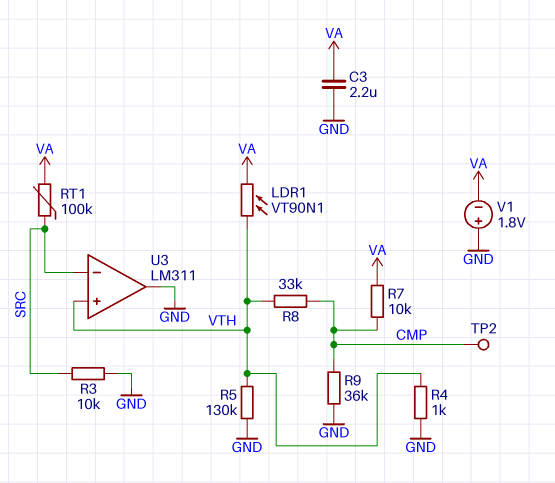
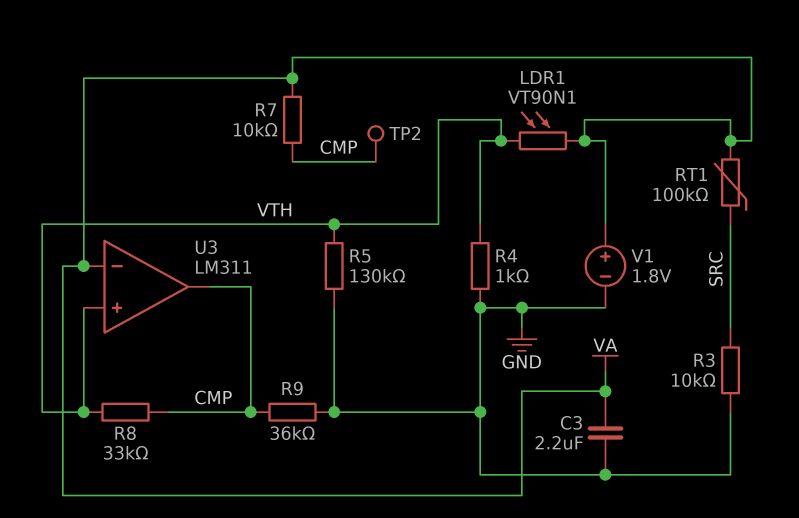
U3 pin in-: SRC -> VA
U3 pin out: GND -> CMP
V1: 1.8V (plus GND, minus VA) -> 1.8V (plus VA, minus GND)

